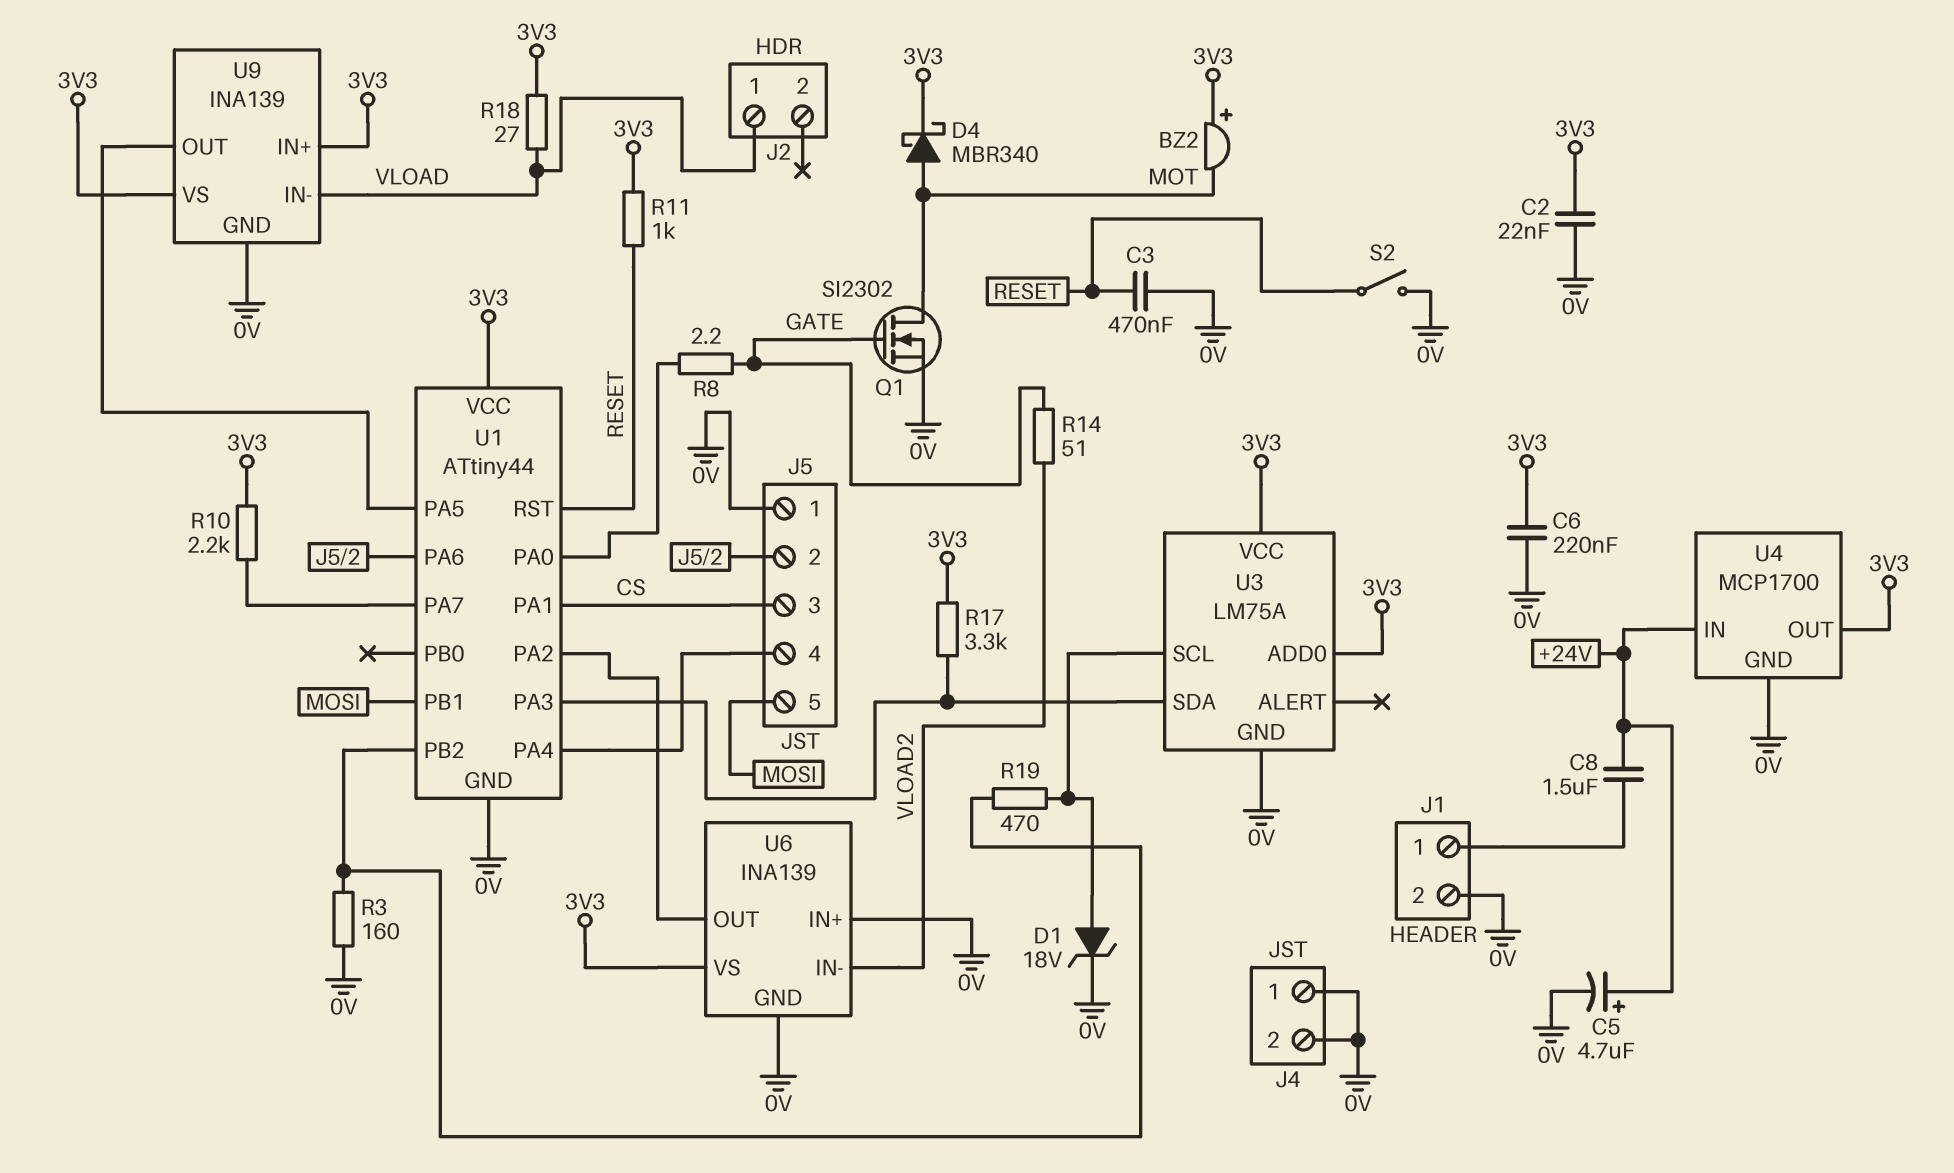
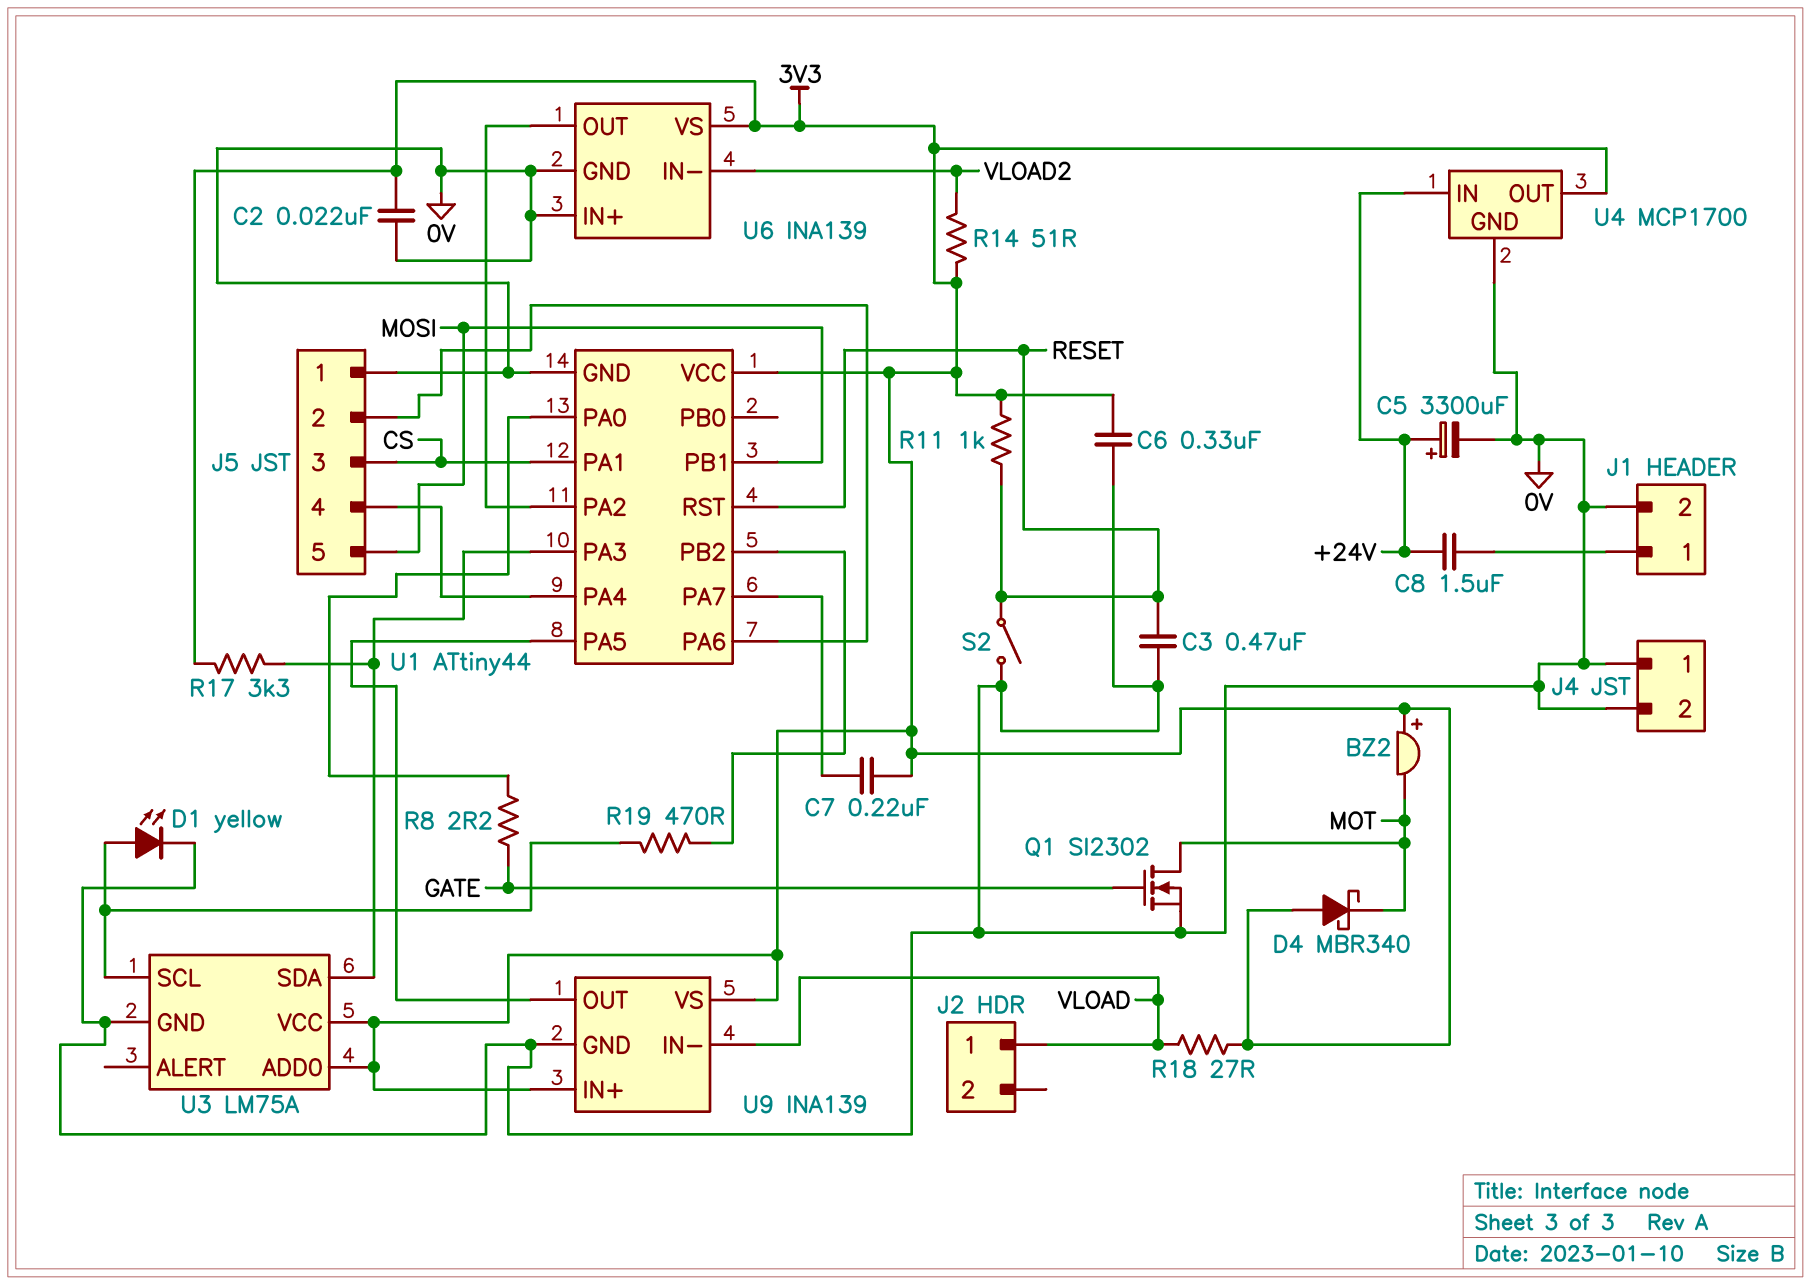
C5: 4.7uF (plus +24V, minus 0V) -> 3300uF (plus +24V, minus 0V)
C6: 220nF (0V, 3V3) -> 330nF (0V, 3V3)
C7: none -> 220nF (3V3, U1/PA7)
D1: zener 18V (A U3/SCL, K 0V) -> LED yellow (A U3/SCL, K 0V)
D4: schottky MBR340 (A MOT, K 3V3) -> schottky MBR340 (A 3V3, K MOT)
R3: 160 (0V, U1/PB2) -> none
R10: 2.2k (3V3, U1/PA7) -> none
R14: 51 (GATE, VLOAD2) -> 51 (3V3, VLOAD2)

